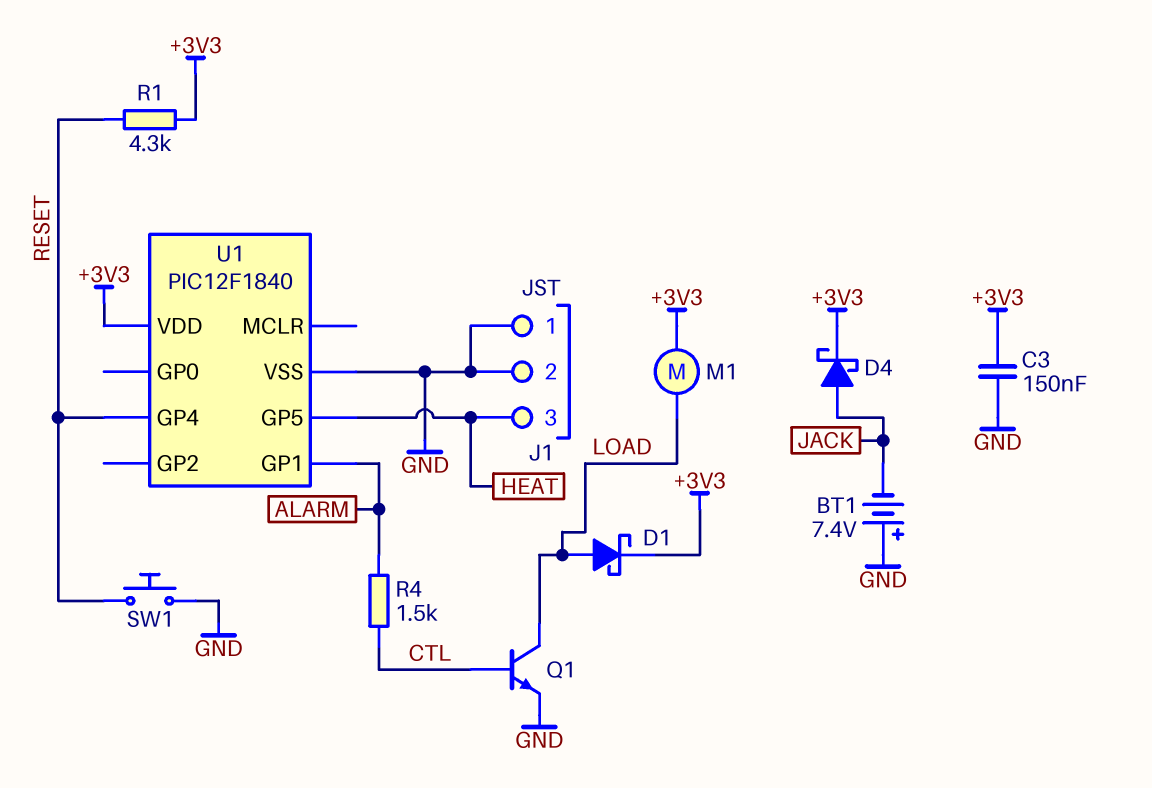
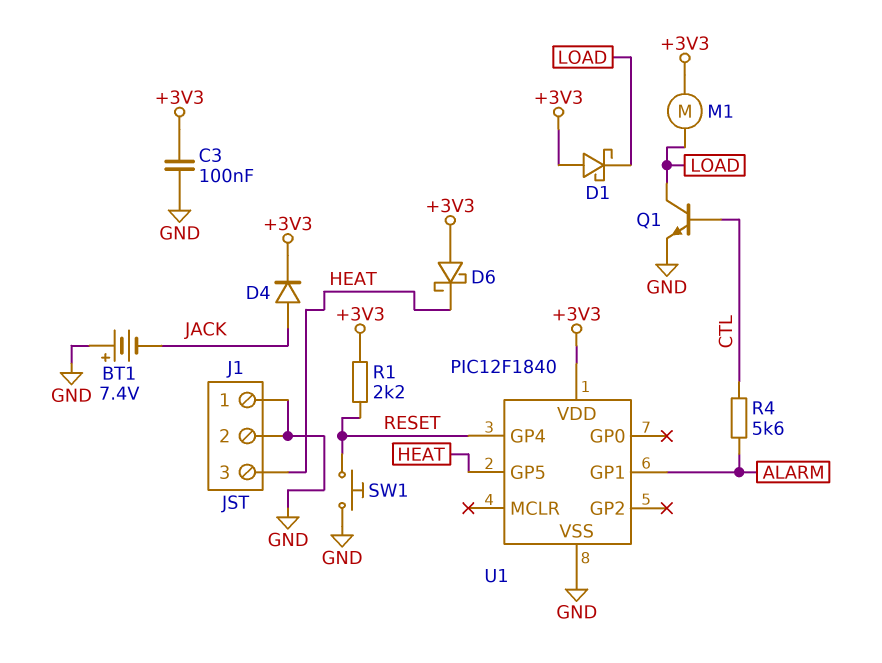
C3: 150nF (+3V3, GND) -> 100nF (+3V3, GND)
D1: schottky (A LOAD, K +3V3) -> schottky (A +3V3, K LOAD)
D4: schottky (A JACK, K +3V3) -> diode (A JACK, K +3V3)
D6: none -> schottky (A +3V3, K HEAT)
R1: 4.3k (+3V3, RESET) -> 2.2k (+3V3, RESET)
R4: 1.5k (ALARM, CTL) -> 5.6k (ALARM, CTL)

